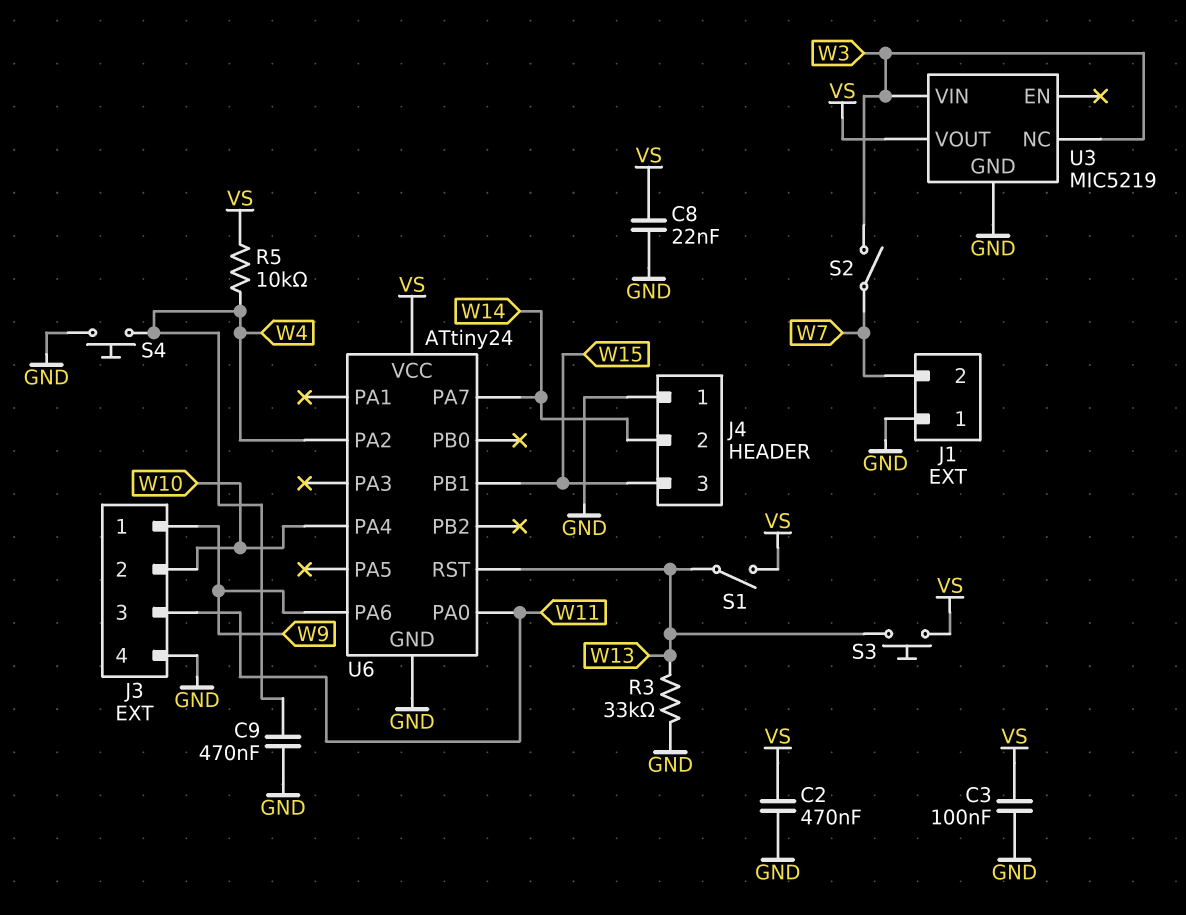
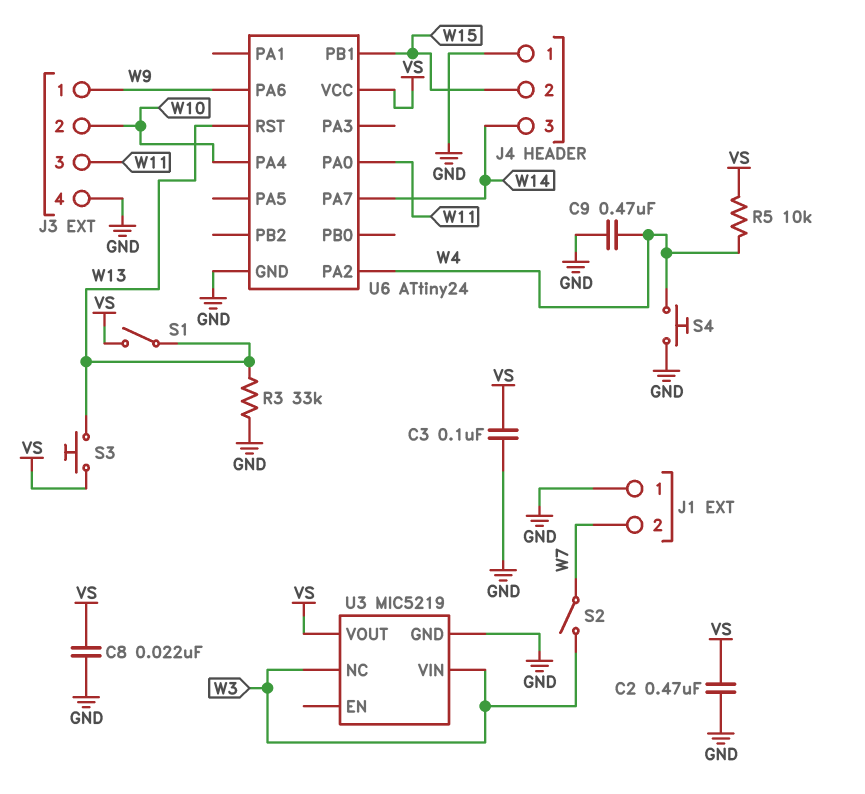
J4 pin 2: W14 -> W15
J4 pin 3: W15 -> W14

